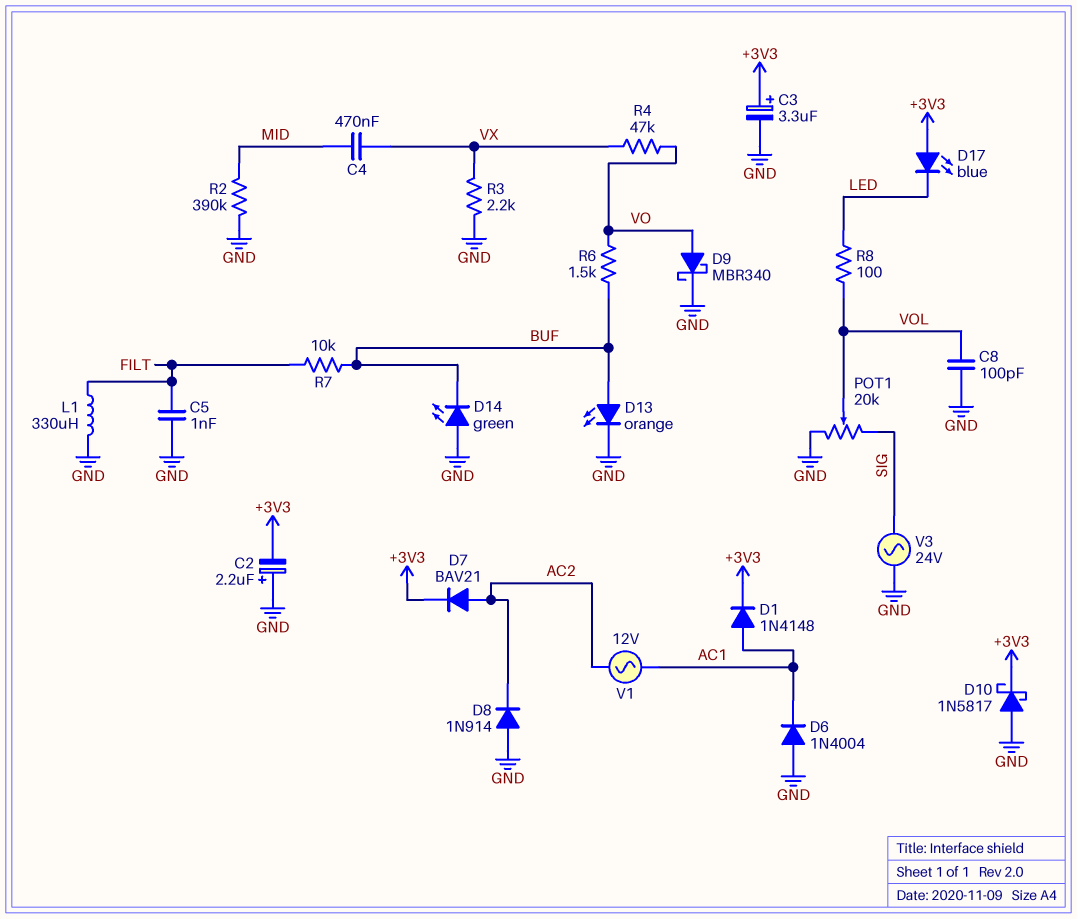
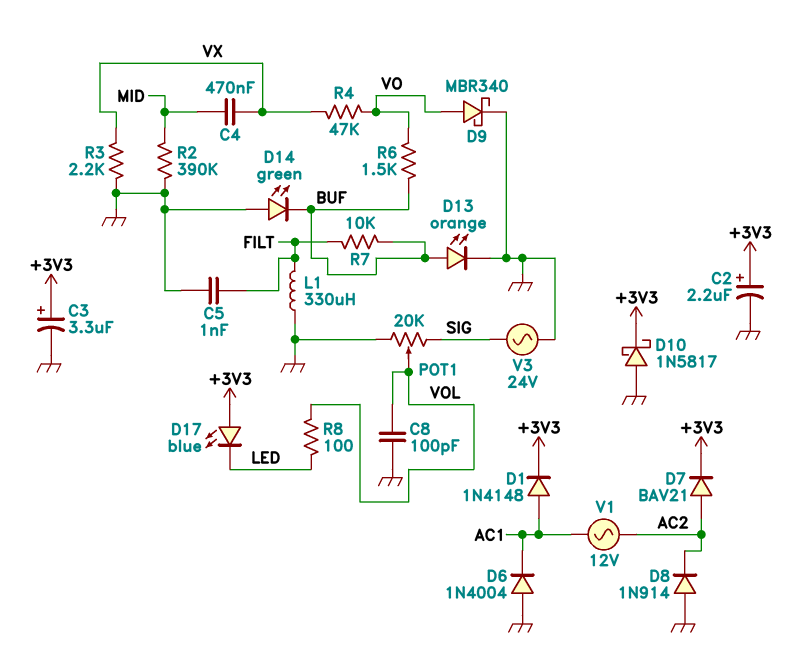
C2: 2.2uF (plus GND, minus +3V3) -> 2.2uF (plus +3V3, minus GND)

